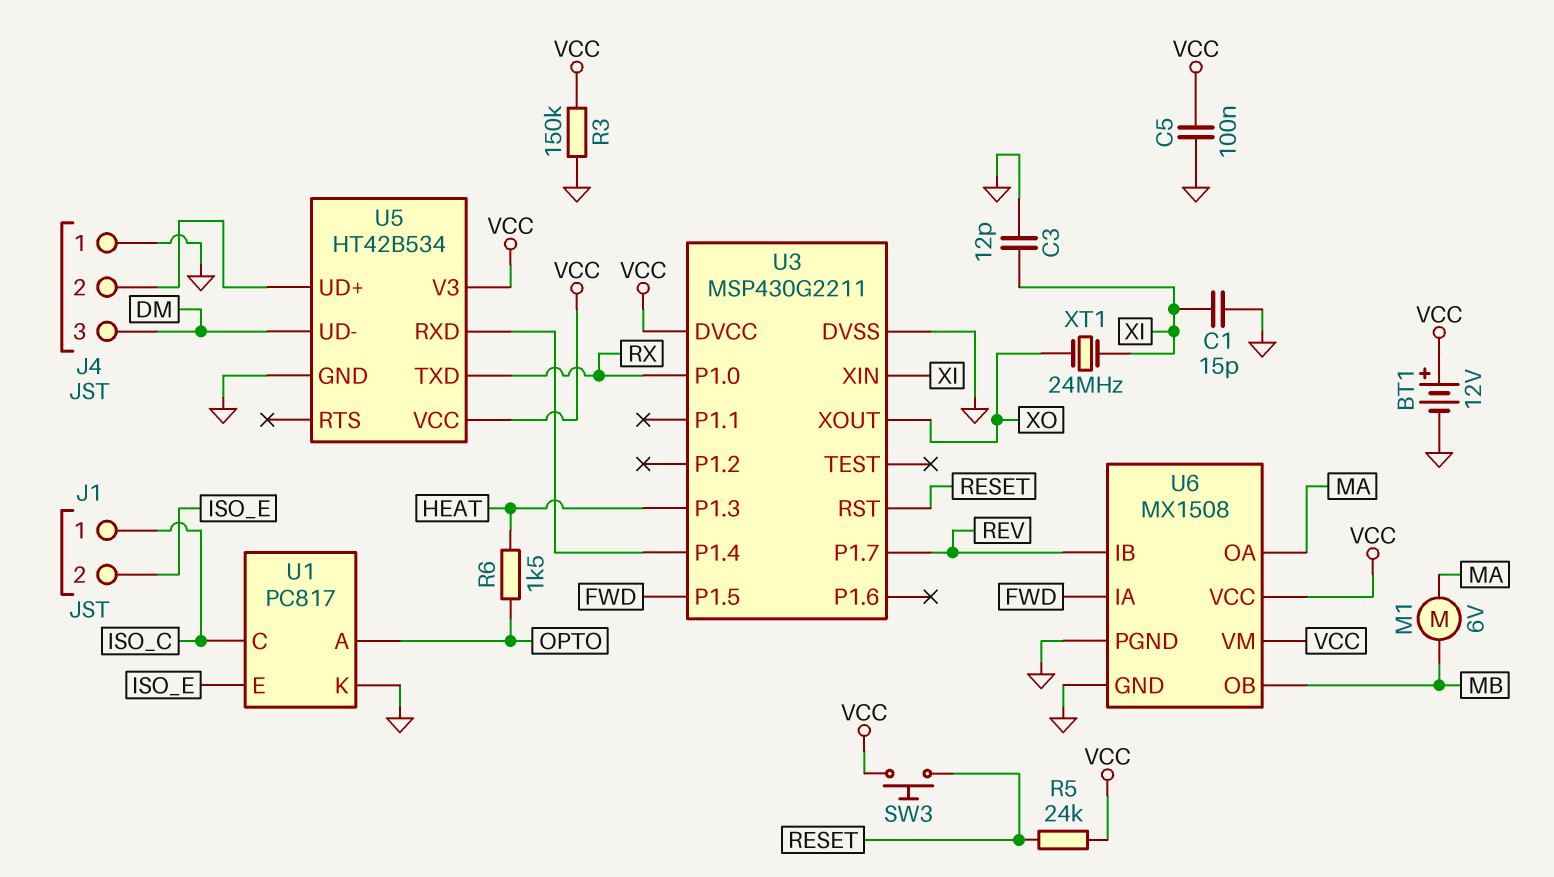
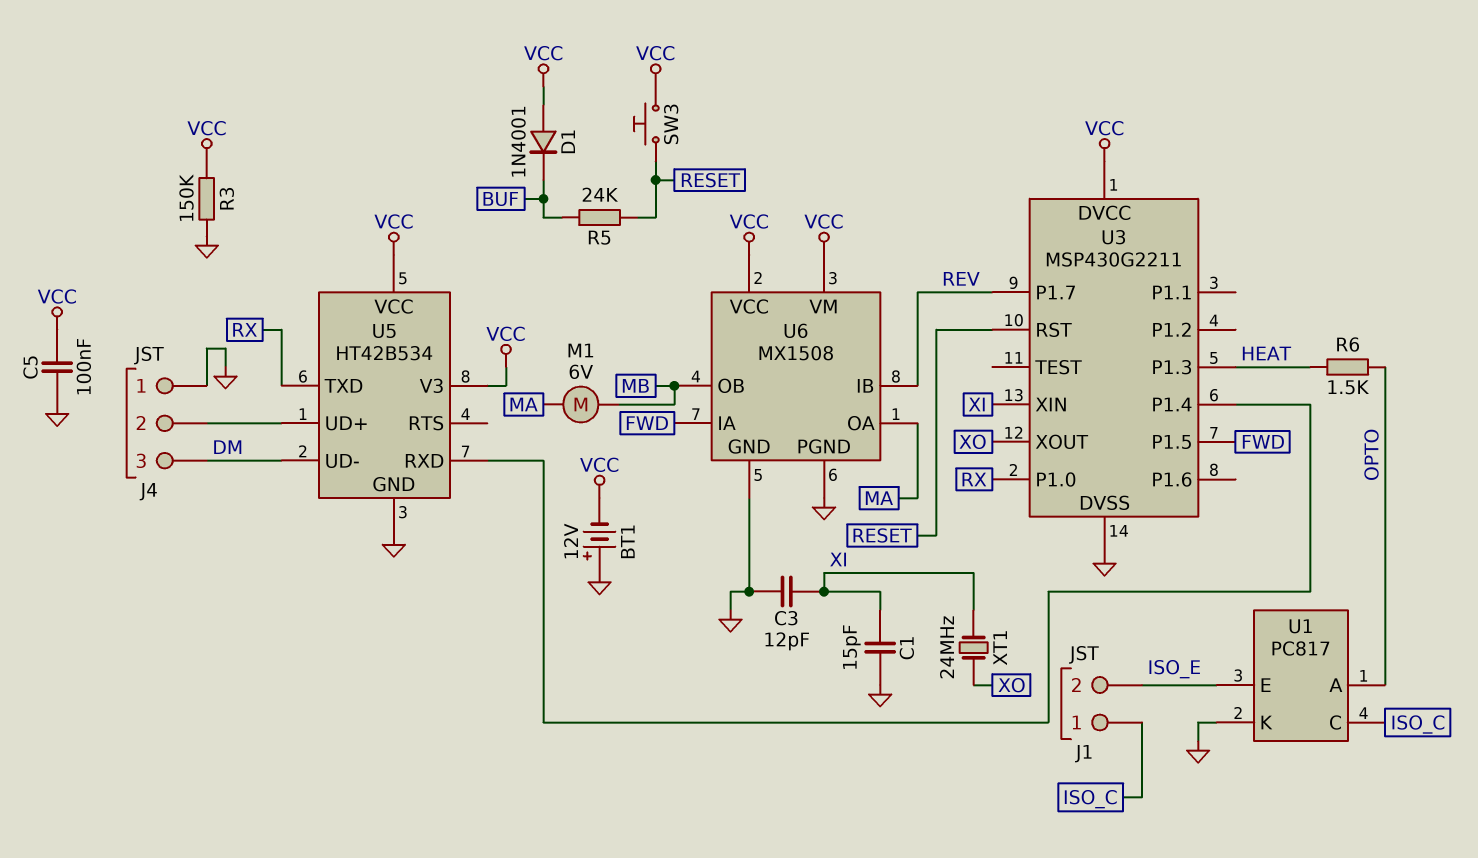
BT1: 12V (plus VCC, minus GND) -> 12V (plus GND, minus VCC)
D1: none -> diode 1N4001 (A VCC, K BUF)
R5: 24k (RESET, VCC) -> 24k (BUF, RESET)

